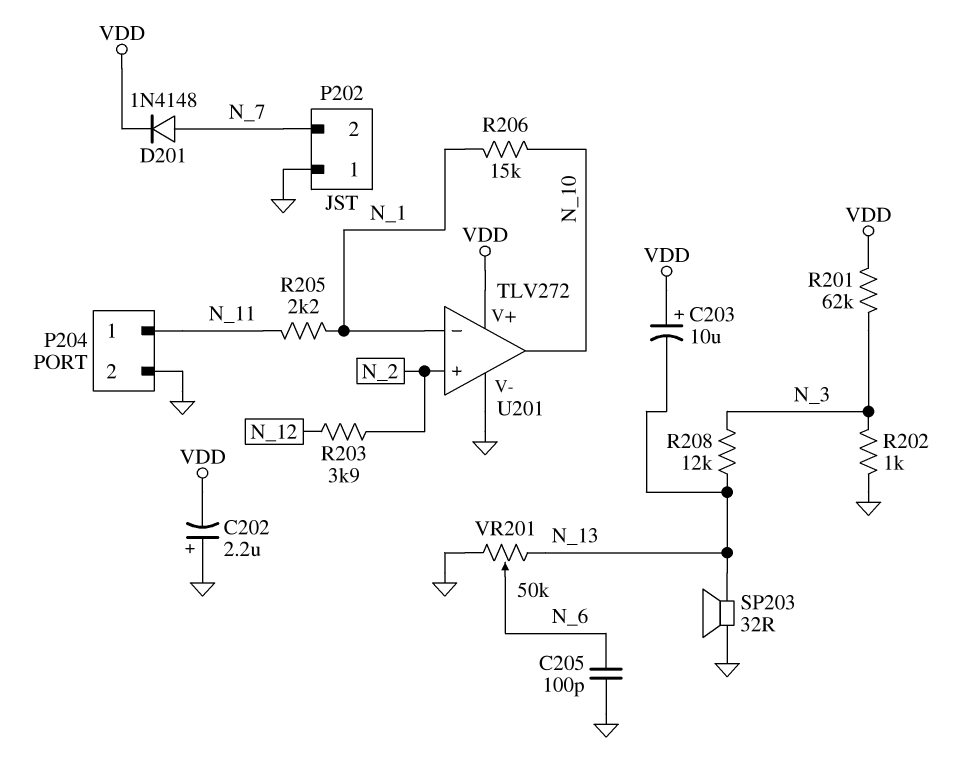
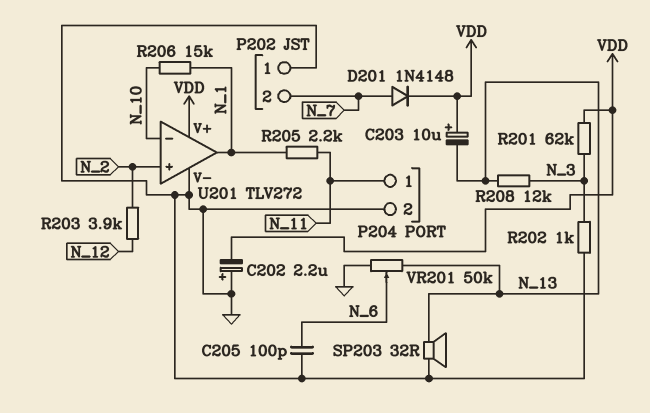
U201 pin in-: N_1 -> N_10
U201 pin out: N_10 -> N_1

